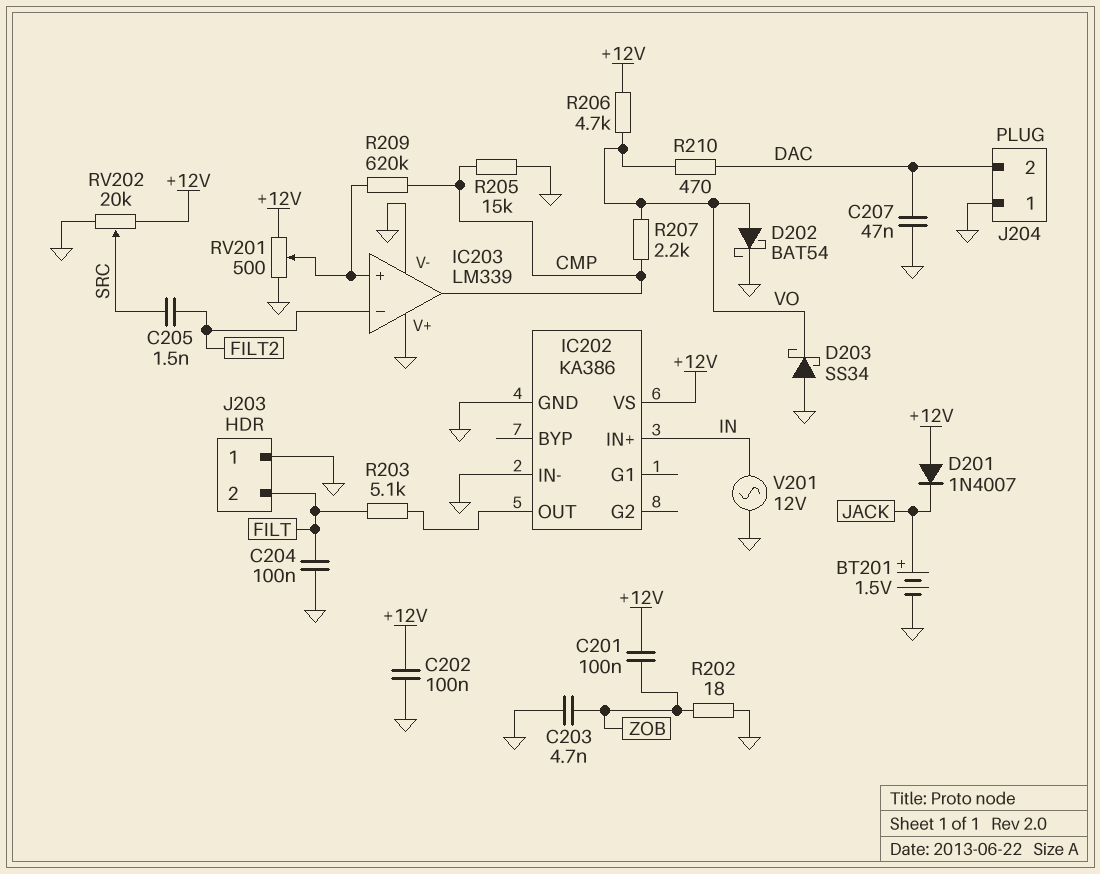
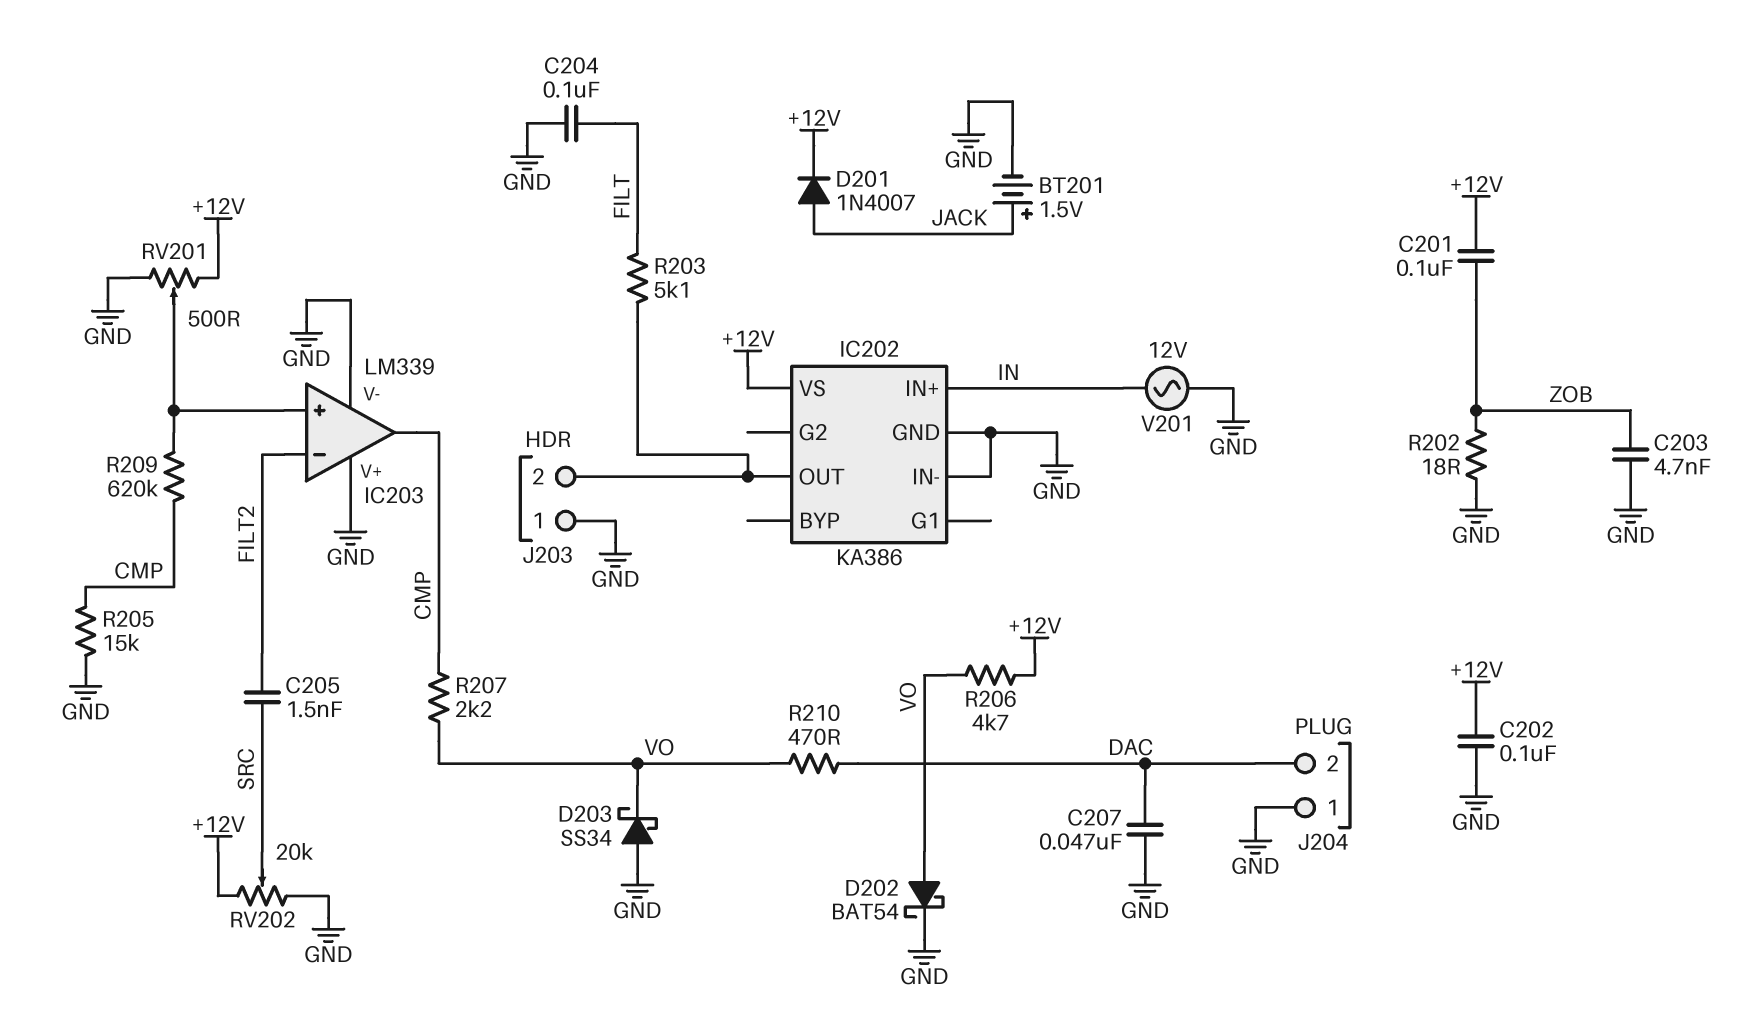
D201: diode 1N4007 (A +12V, K JACK) -> diode 1N4007 (A JACK, K +12V)
J203 pin 2: FILT -> IC202/OUT

